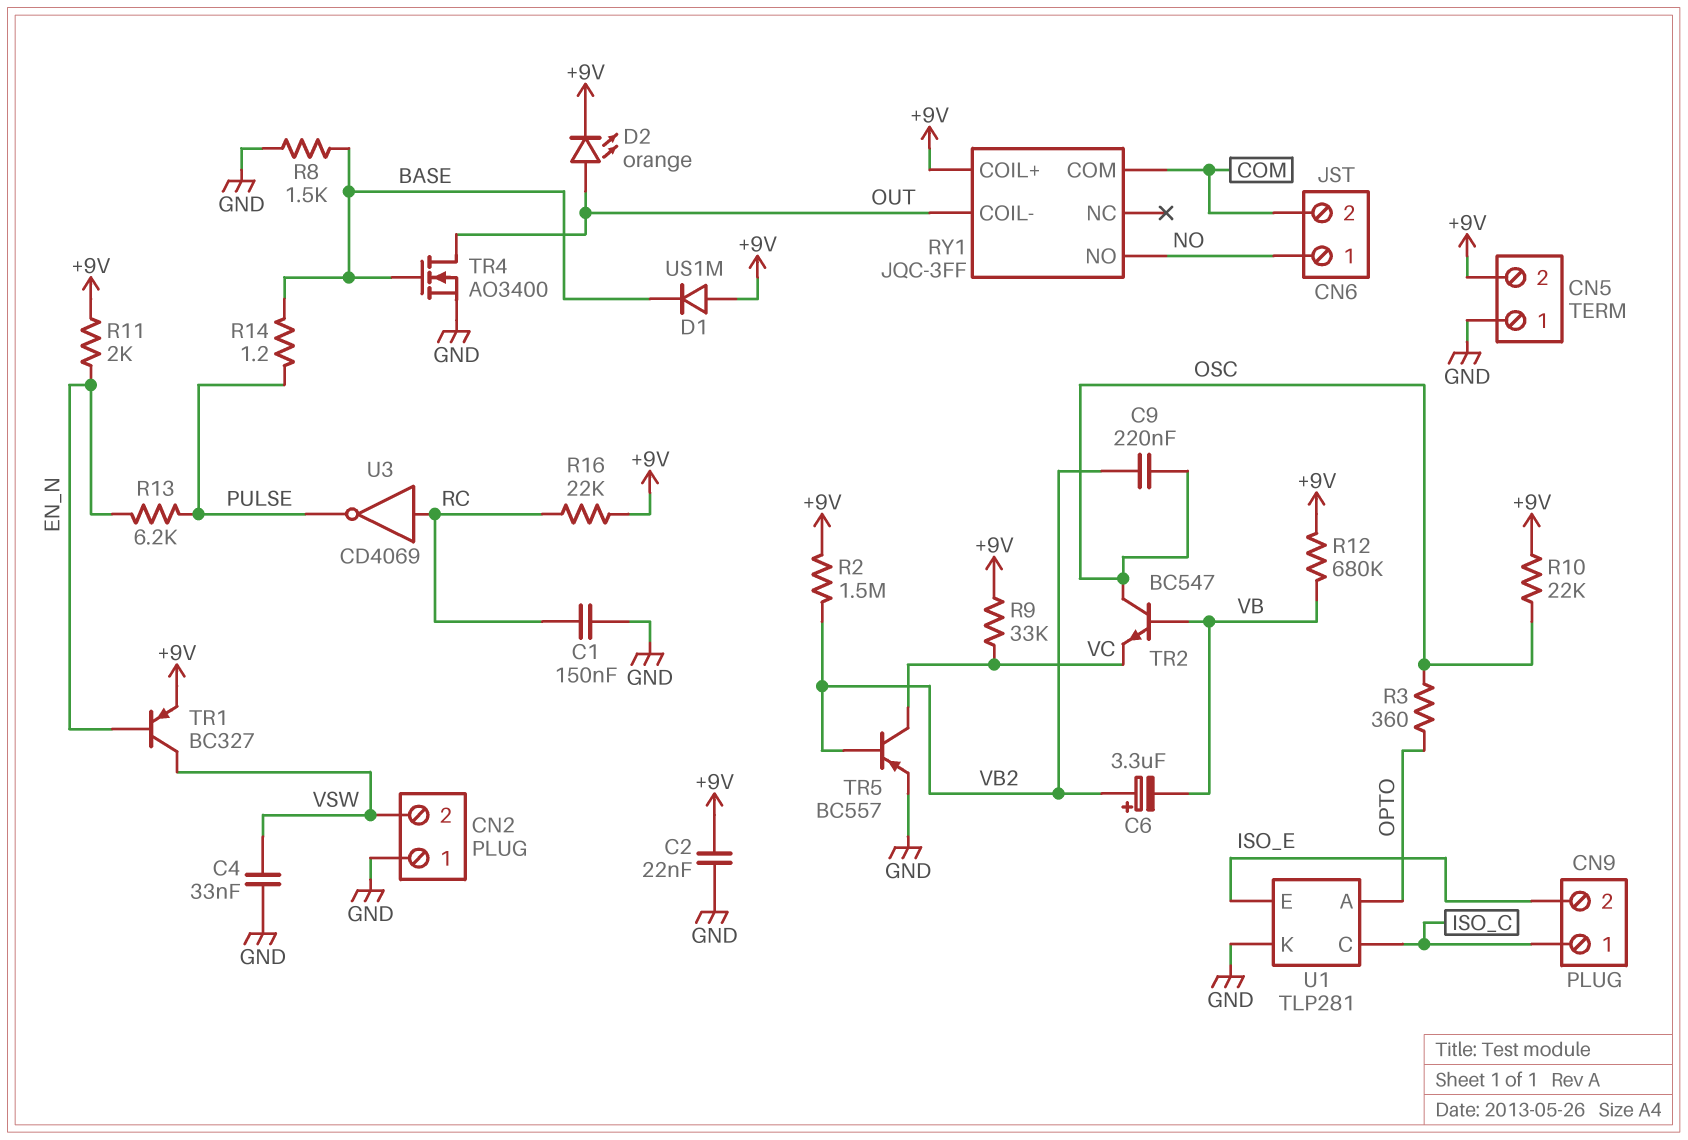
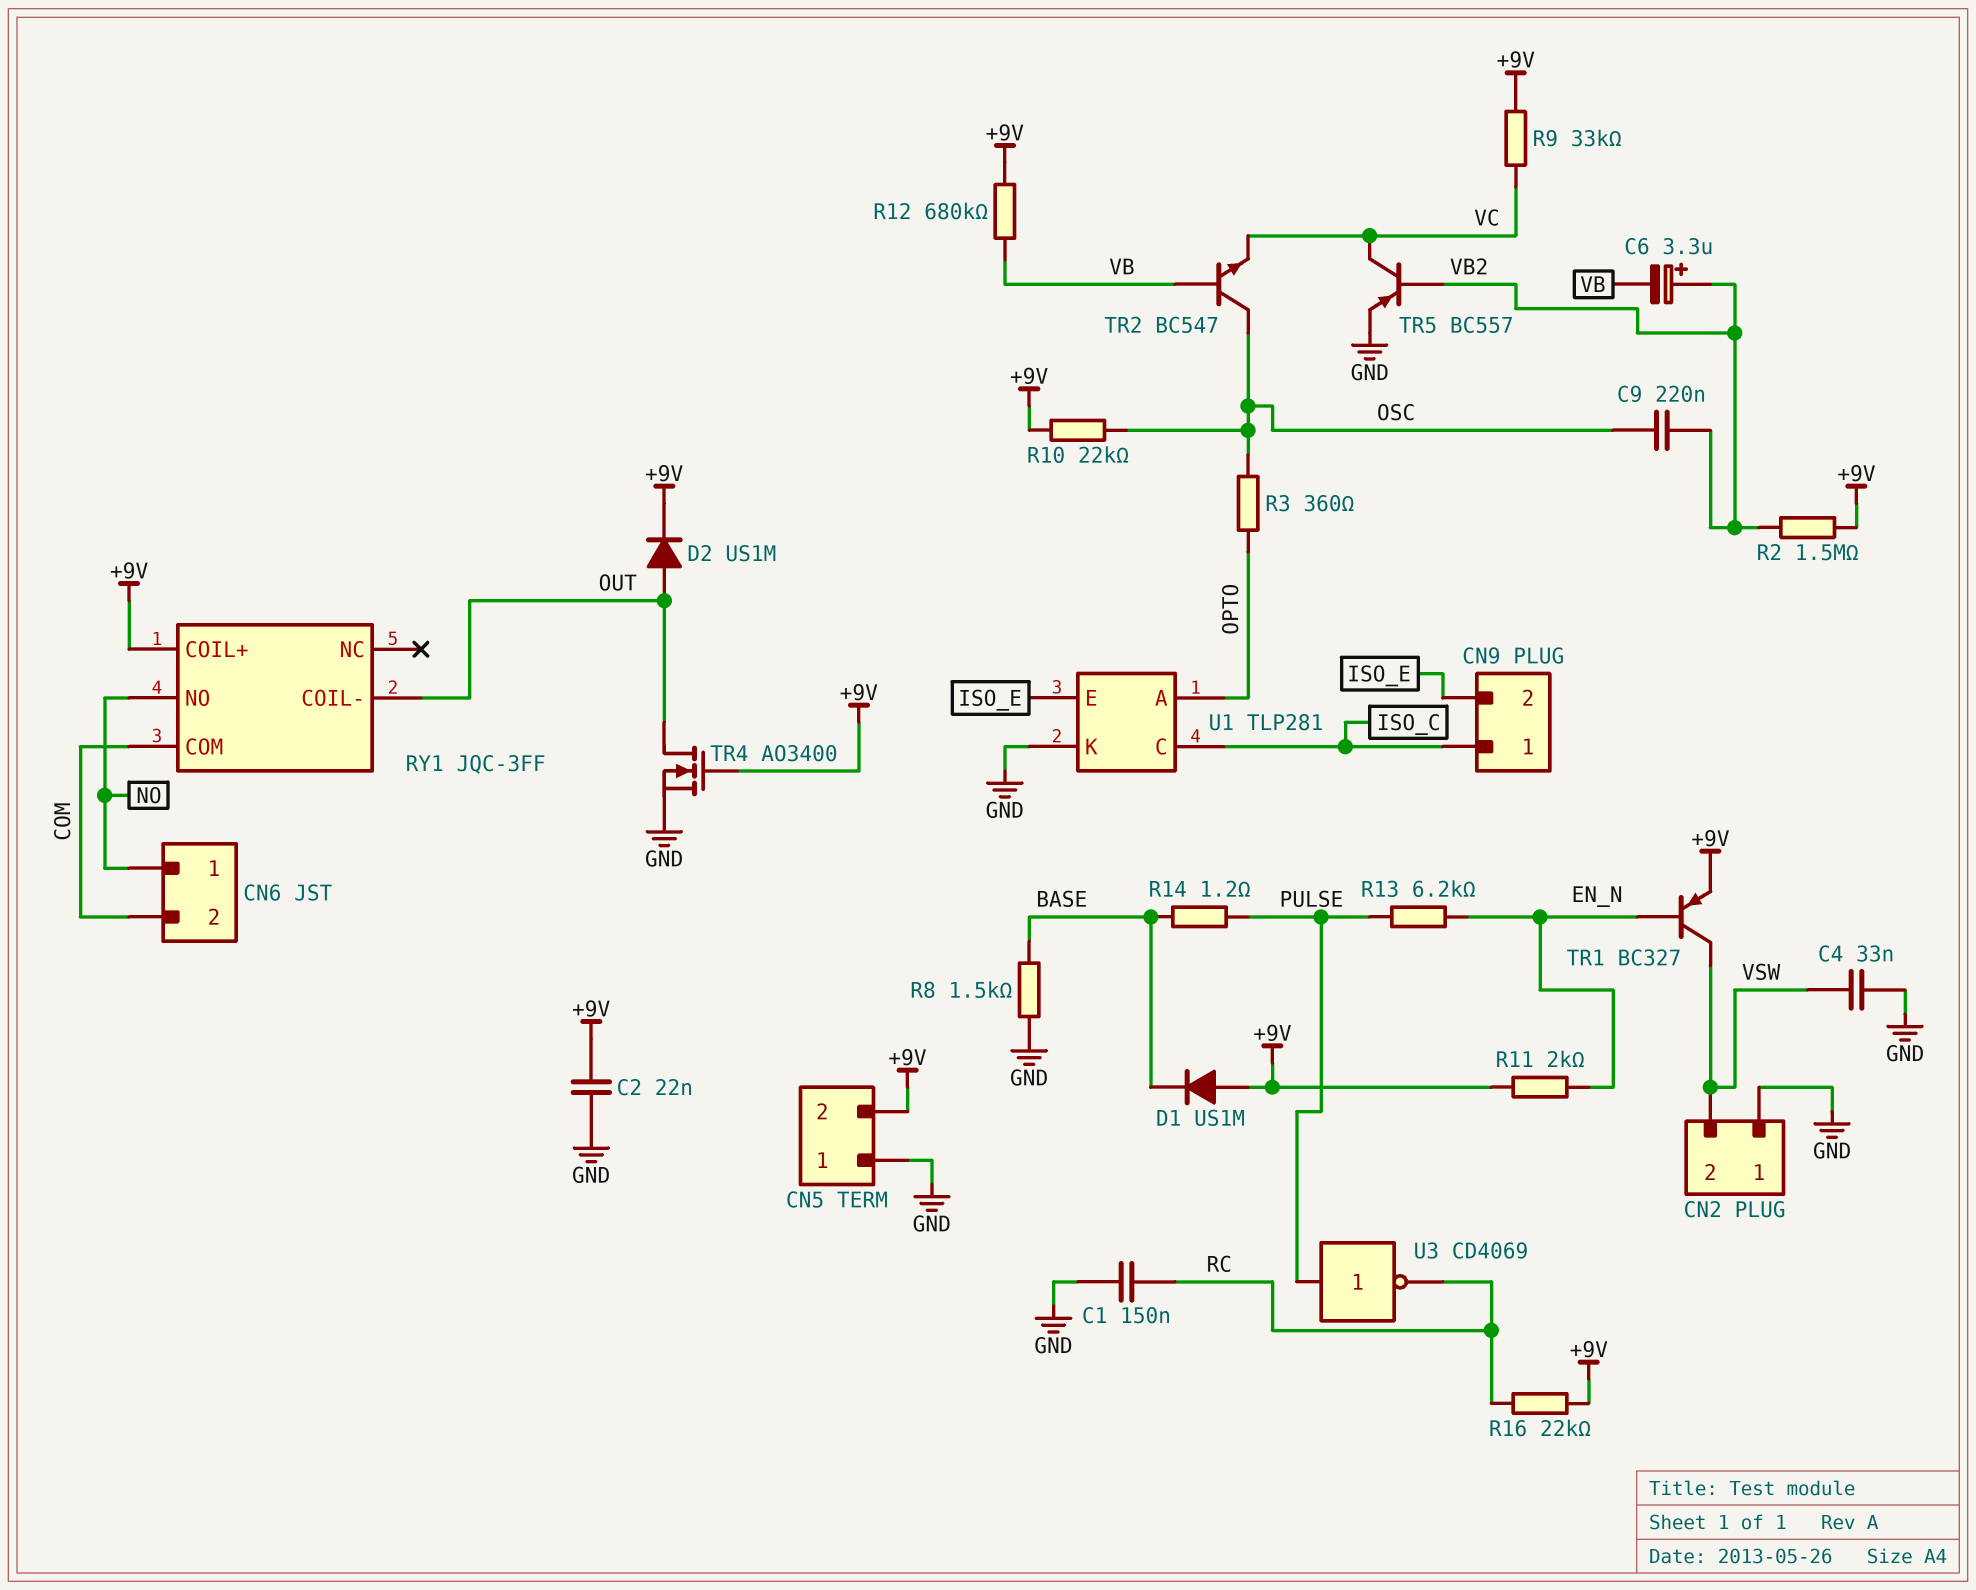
D2: LED orange (A OUT, K +9V) -> diode US1M (A OUT, K +9V)
TR4: NMOS AO3400 (G BASE, D OUT, S GND) -> NMOS AO3400 (G +9V, D OUT, S GND)
U3: NOT CD4069 (in RC, out PULSE) -> NOT CD4069 (in PULSE, out RC)

